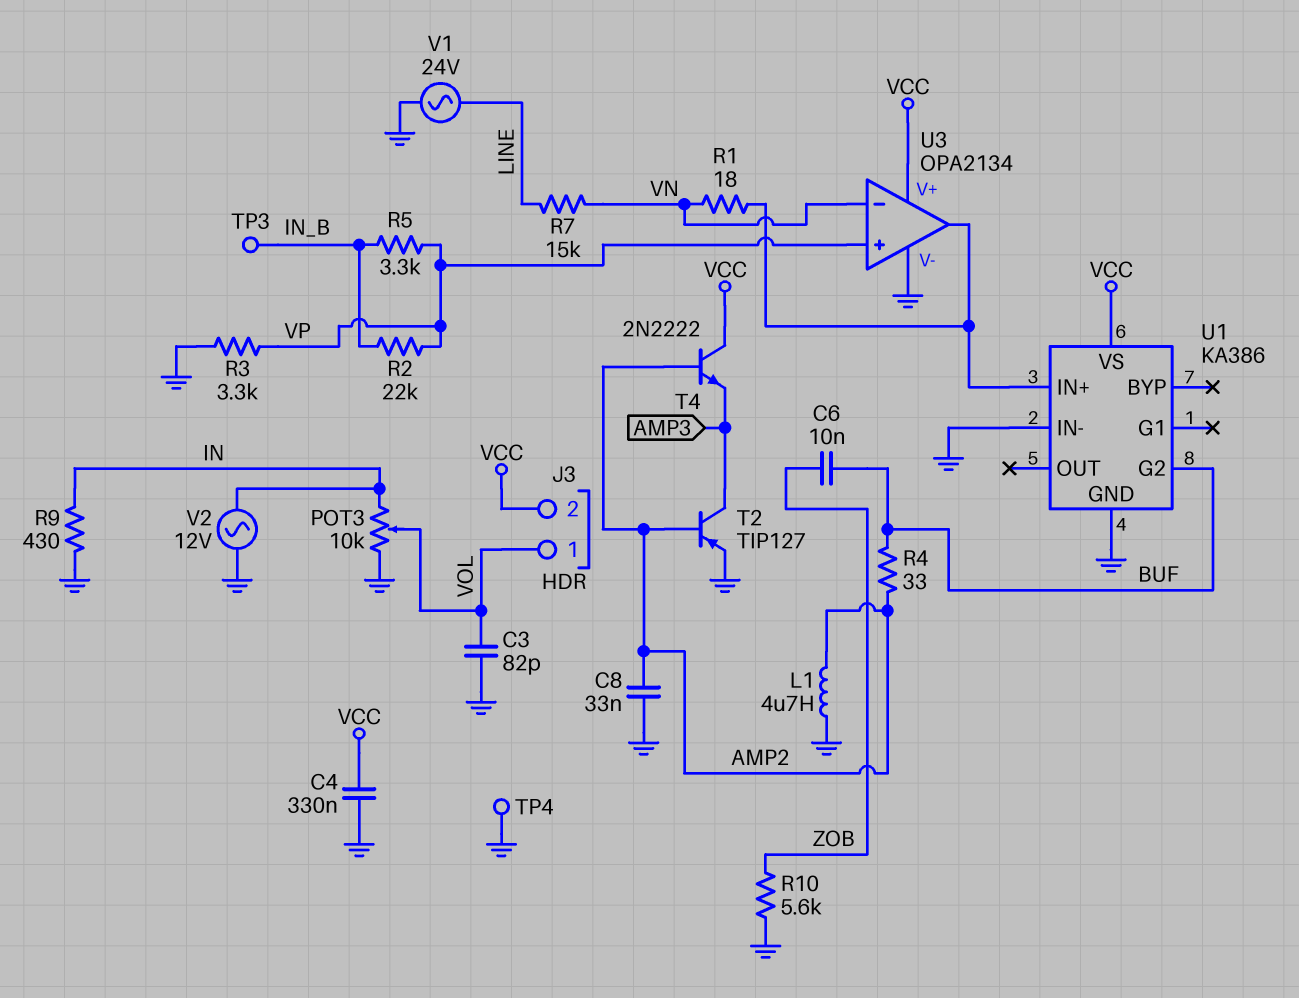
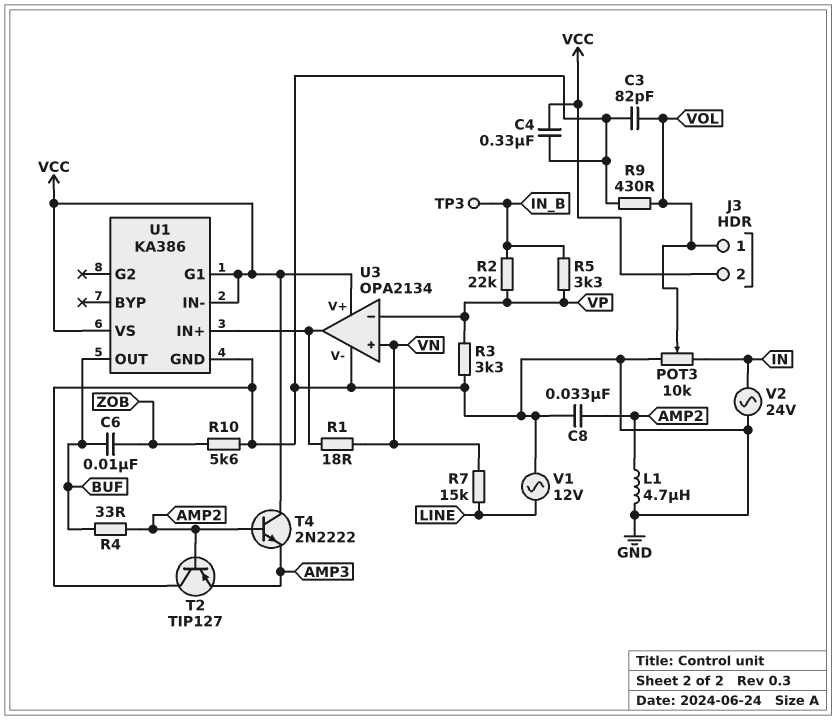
R9: 430 (GND, IN) -> 430 (GND, VOL)
T2: PNP TIP127 (B AMP2, C AMP3, E GND) -> PNP TIP127 (B AMP2, C GND, E AMP3)
TP4: test point (GND) -> none
U1 pin G1: none -> VCC
U1 pin G2: BUF -> none
U1 pin IN-: GND -> VCC
U1 pin OUT: none -> BUF
U3 pin in+: VP -> VN
U3 pin in-: VN -> VP
V1: AC 24V (GND, LINE) -> AC 12V (GND, LINE)
V2: AC 12V (GND, IN) -> AC 24V (GND, IN)

